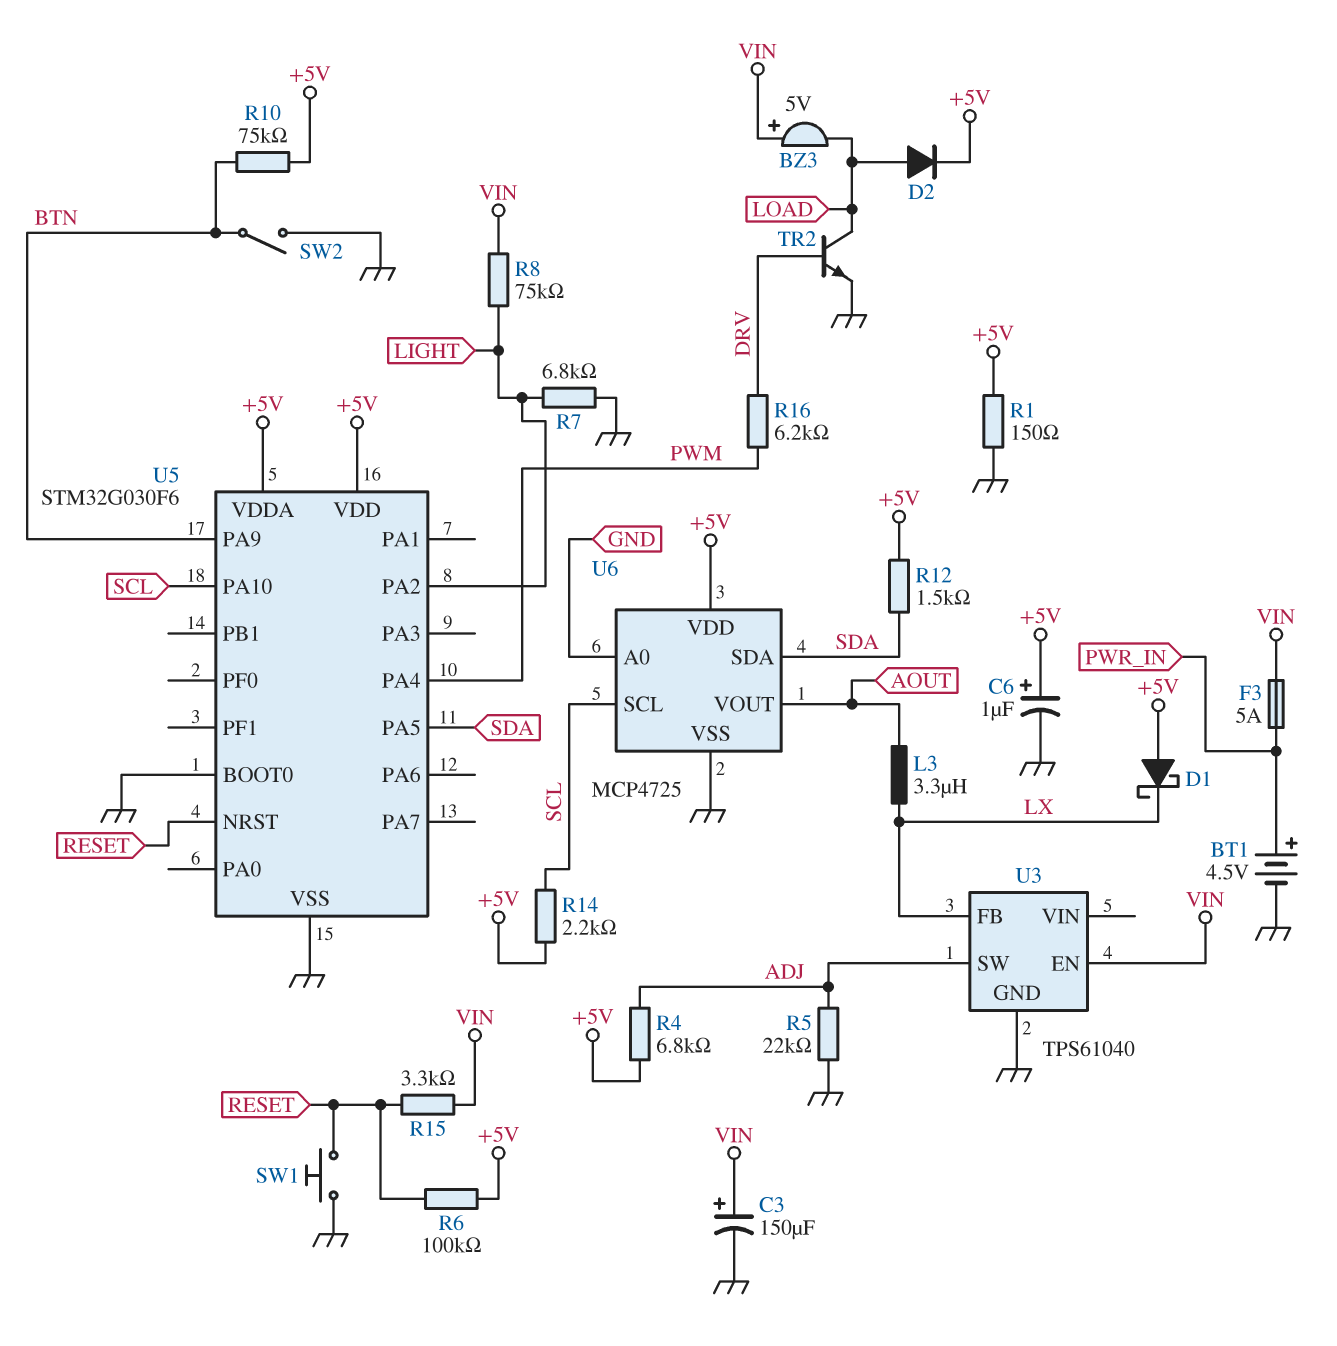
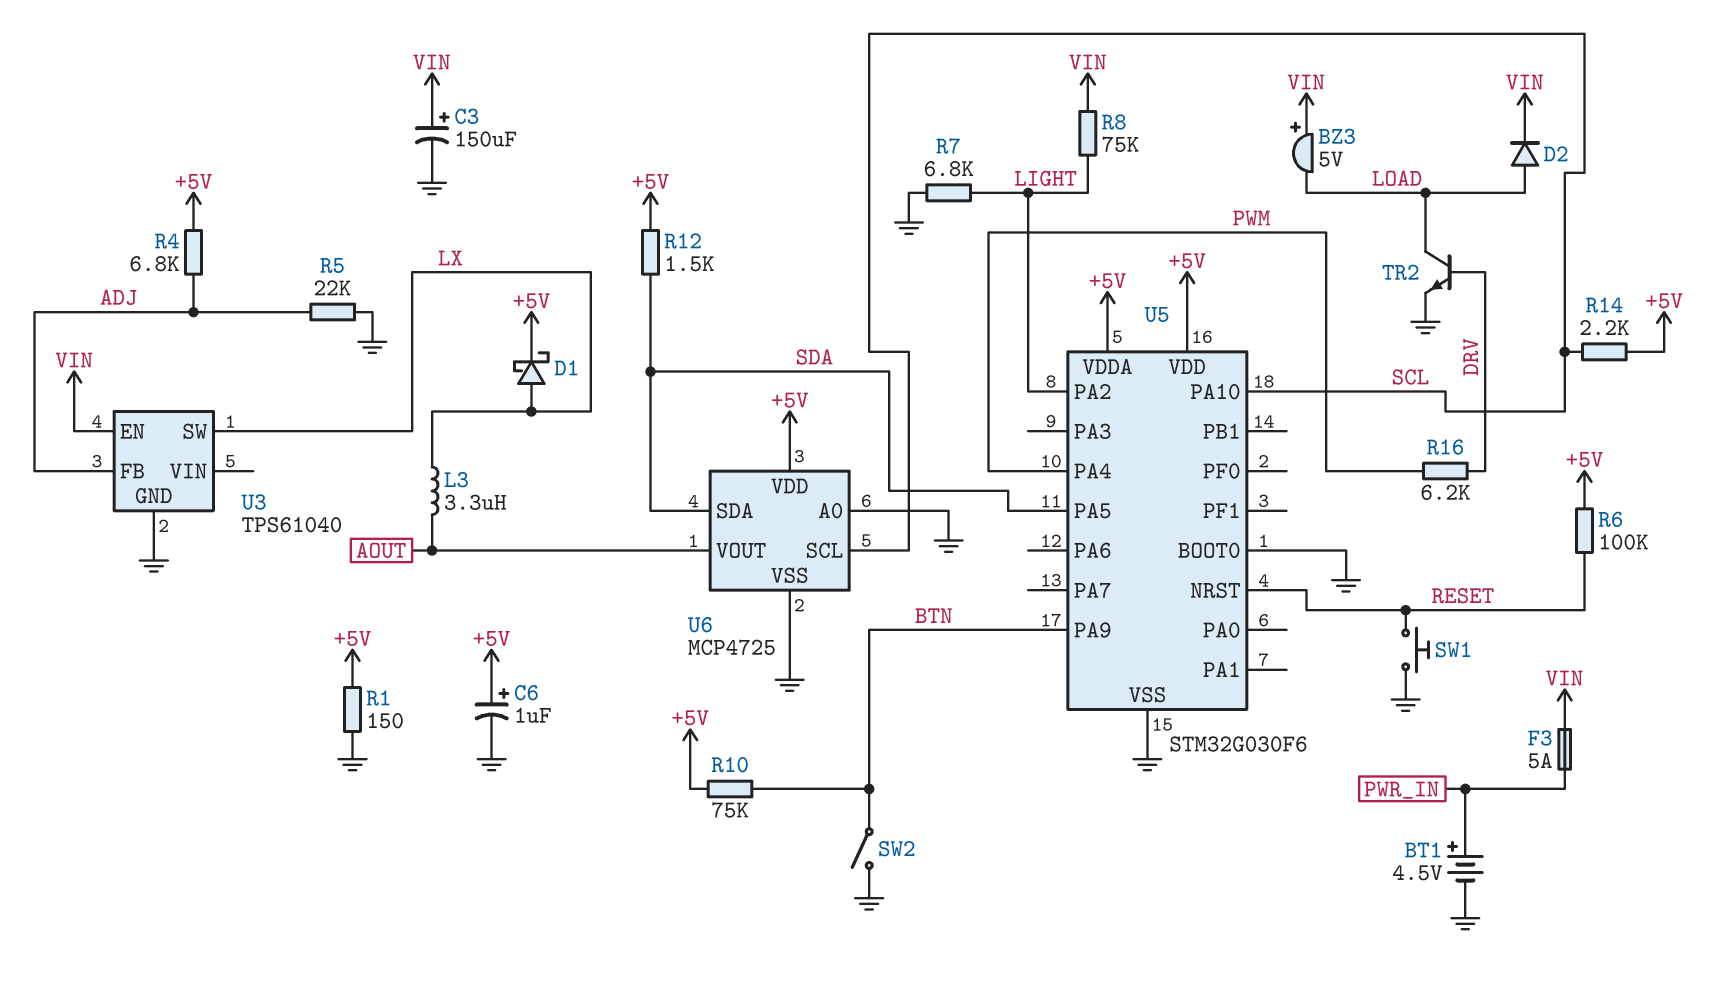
D1: schottky (A +5V, K LX) -> schottky (A LX, K +5V)
D2: diode (A LOAD, K +5V) -> diode (A LOAD, K VIN)
R15: 3.3k (RESET, VIN) -> none
U3 pin FB: LX -> ADJ
U3 pin SW: ADJ -> LX

